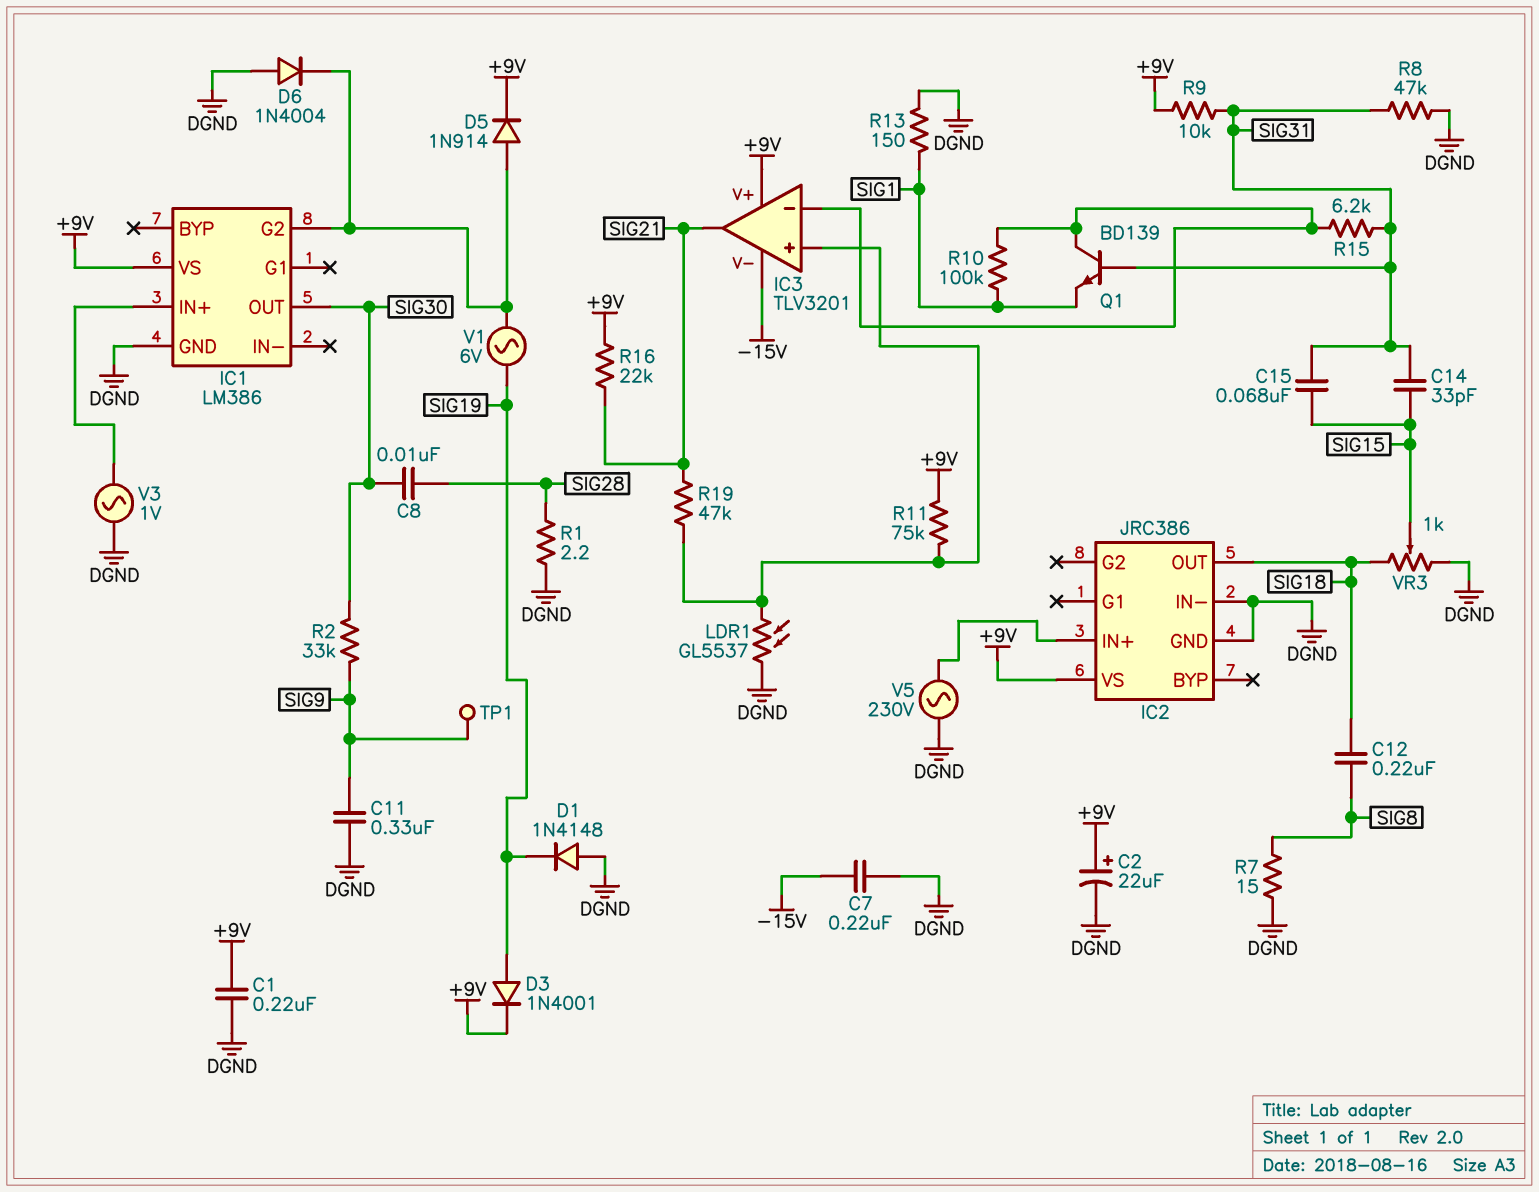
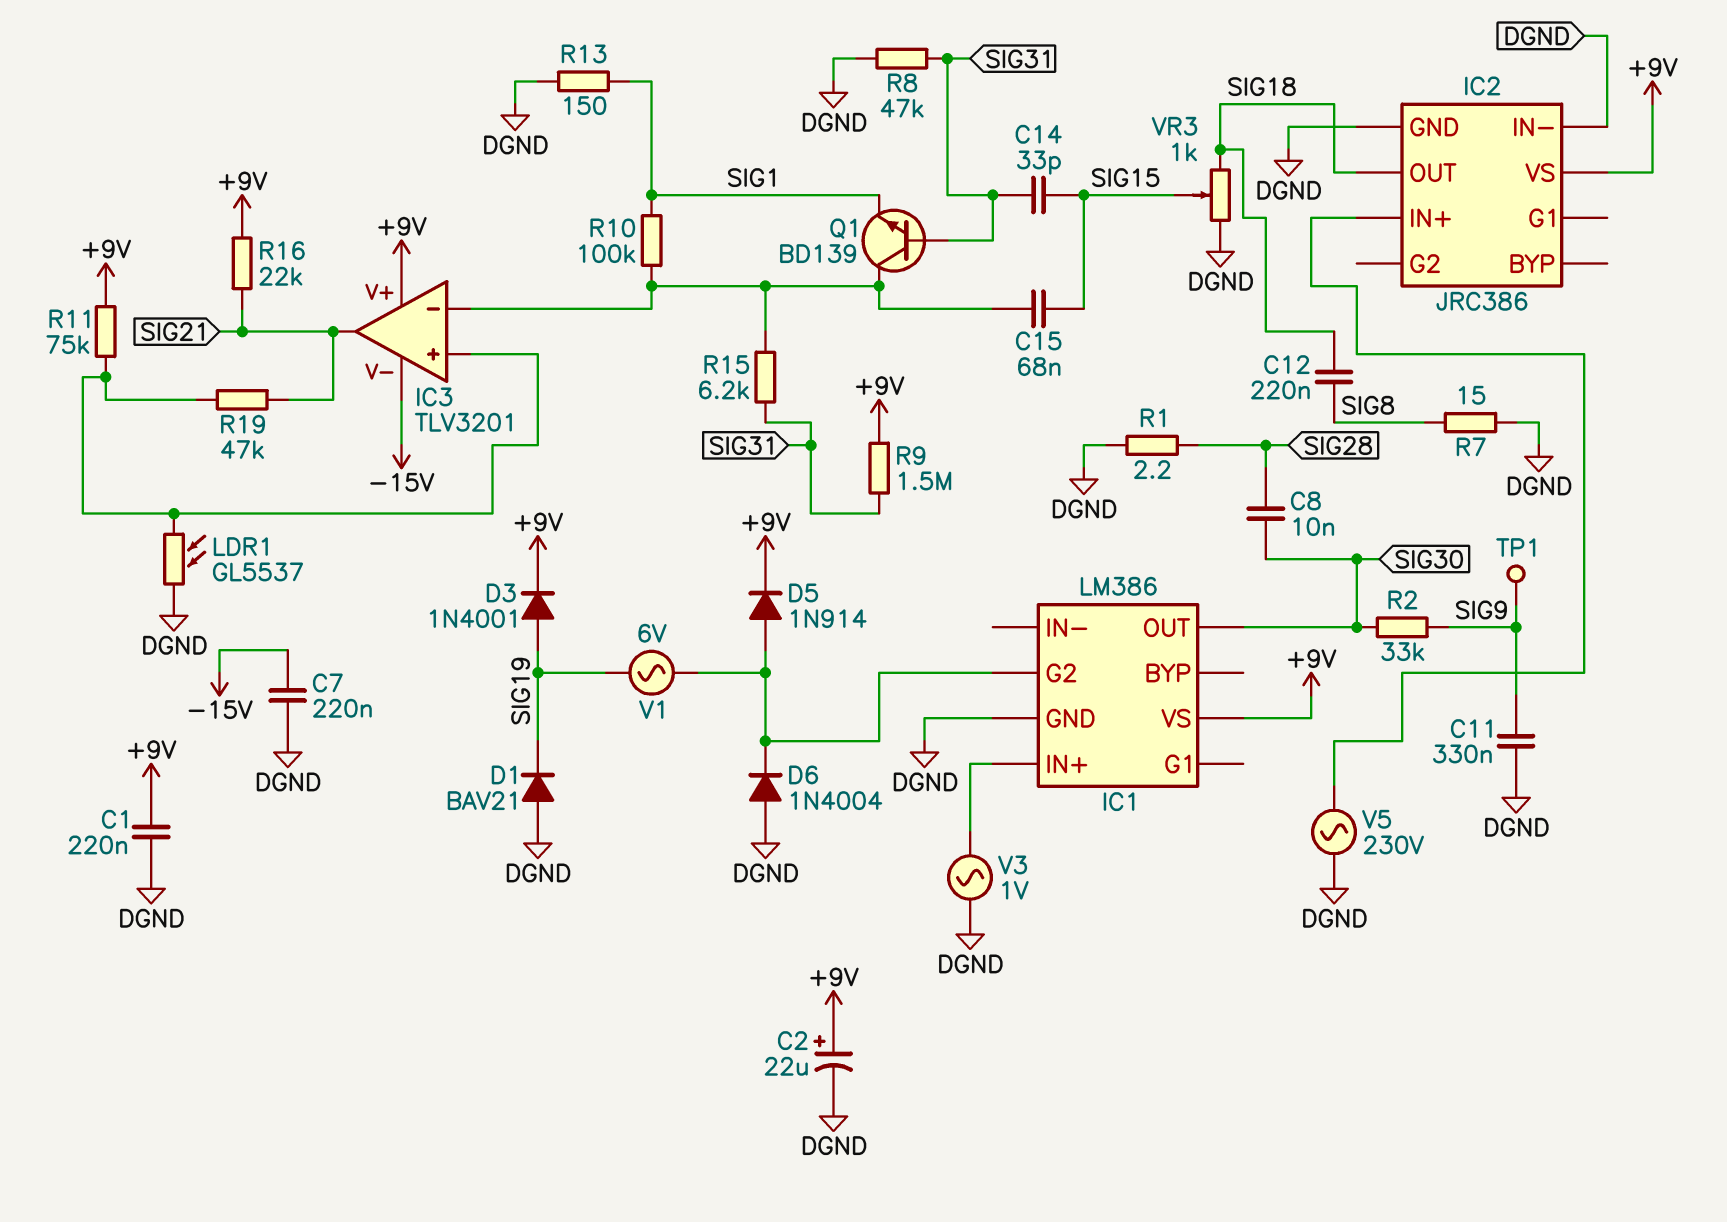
C15: 68nF (SIG15, SIG31) -> 68nF (IC3/in-, SIG15)
D1: diode 1N4148 (A DGND, K SIG19) -> diode BAV21 (A DGND, K SIG19)
R9: 10k (+9V, SIG31) -> 1.5M (+9V, SIG31)

